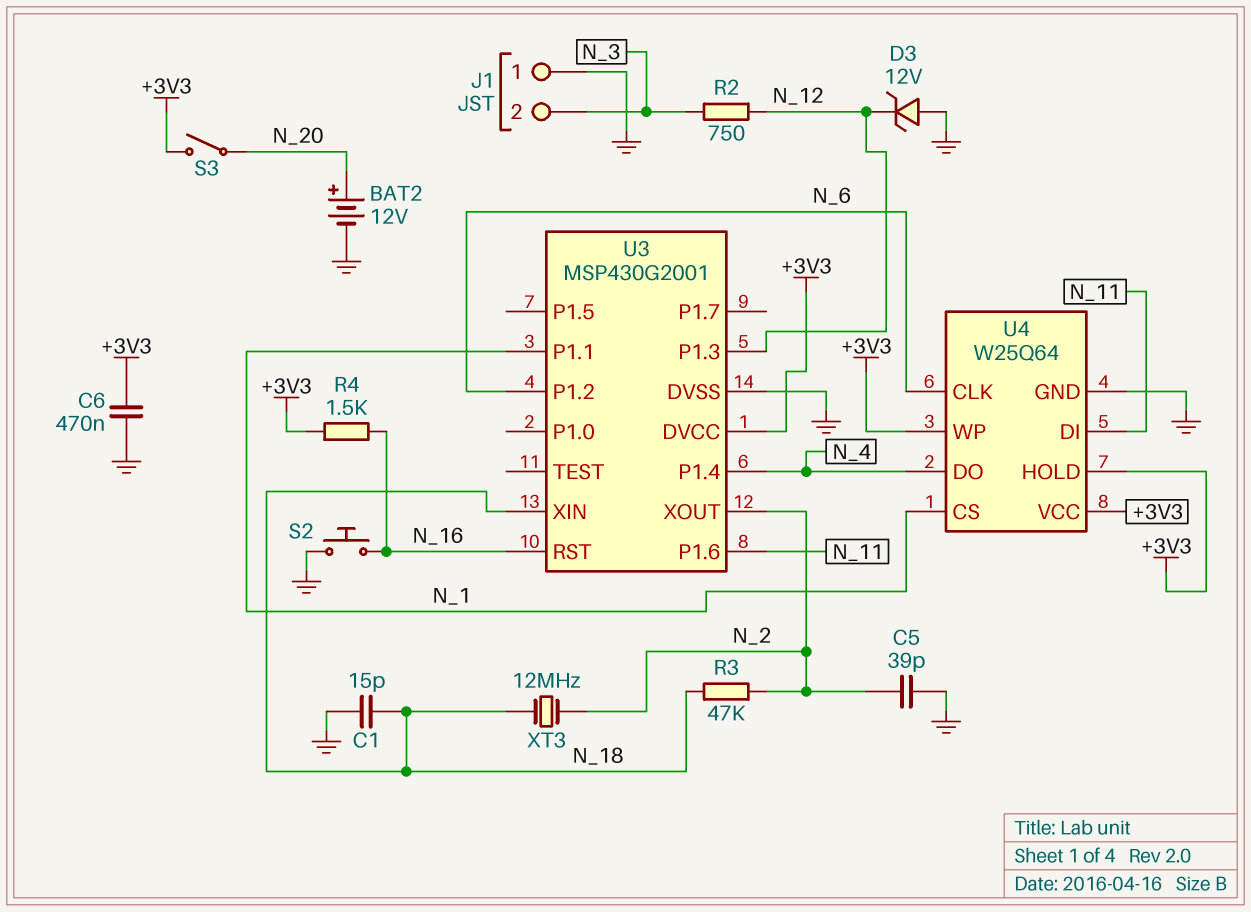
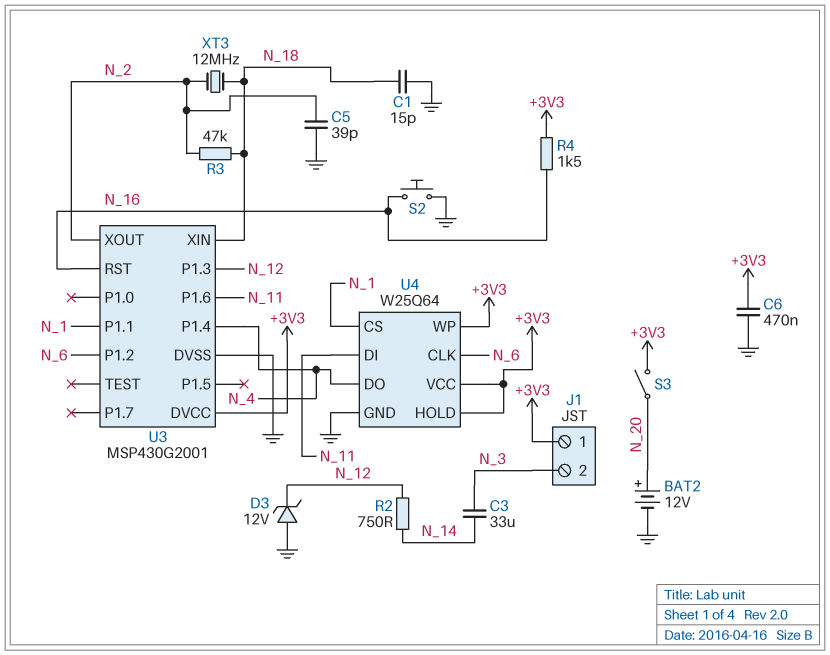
C3: none -> 33uF (N_3, N_14)
J1 pin 1: GND -> +3V3
R2: 750 (N_3, N_12) -> 750 (N_12, N_14)

